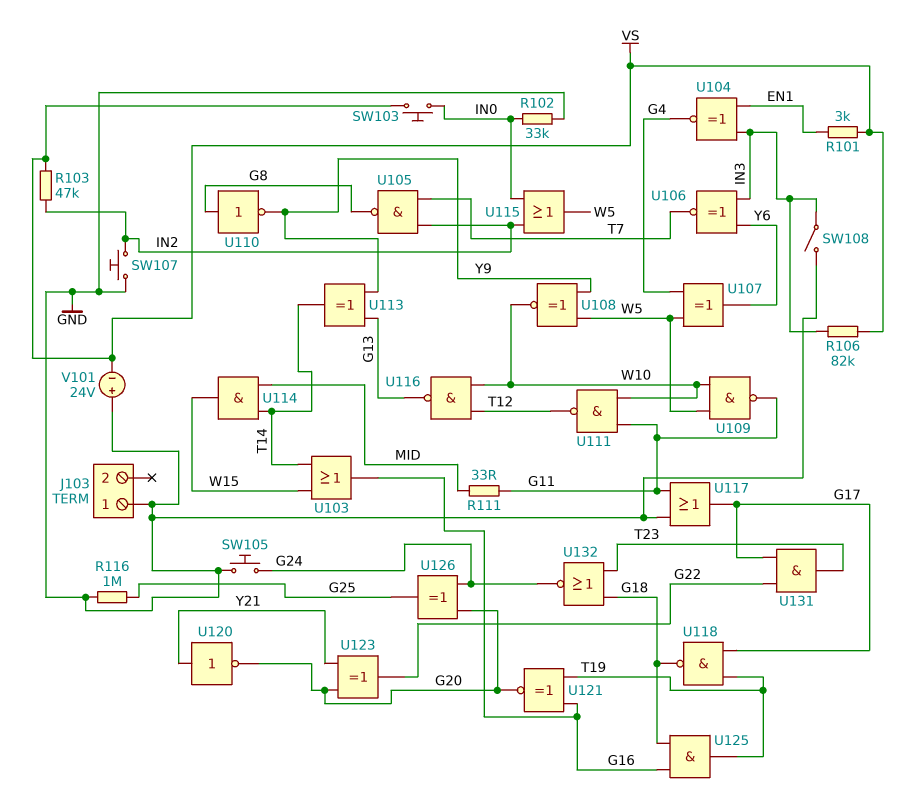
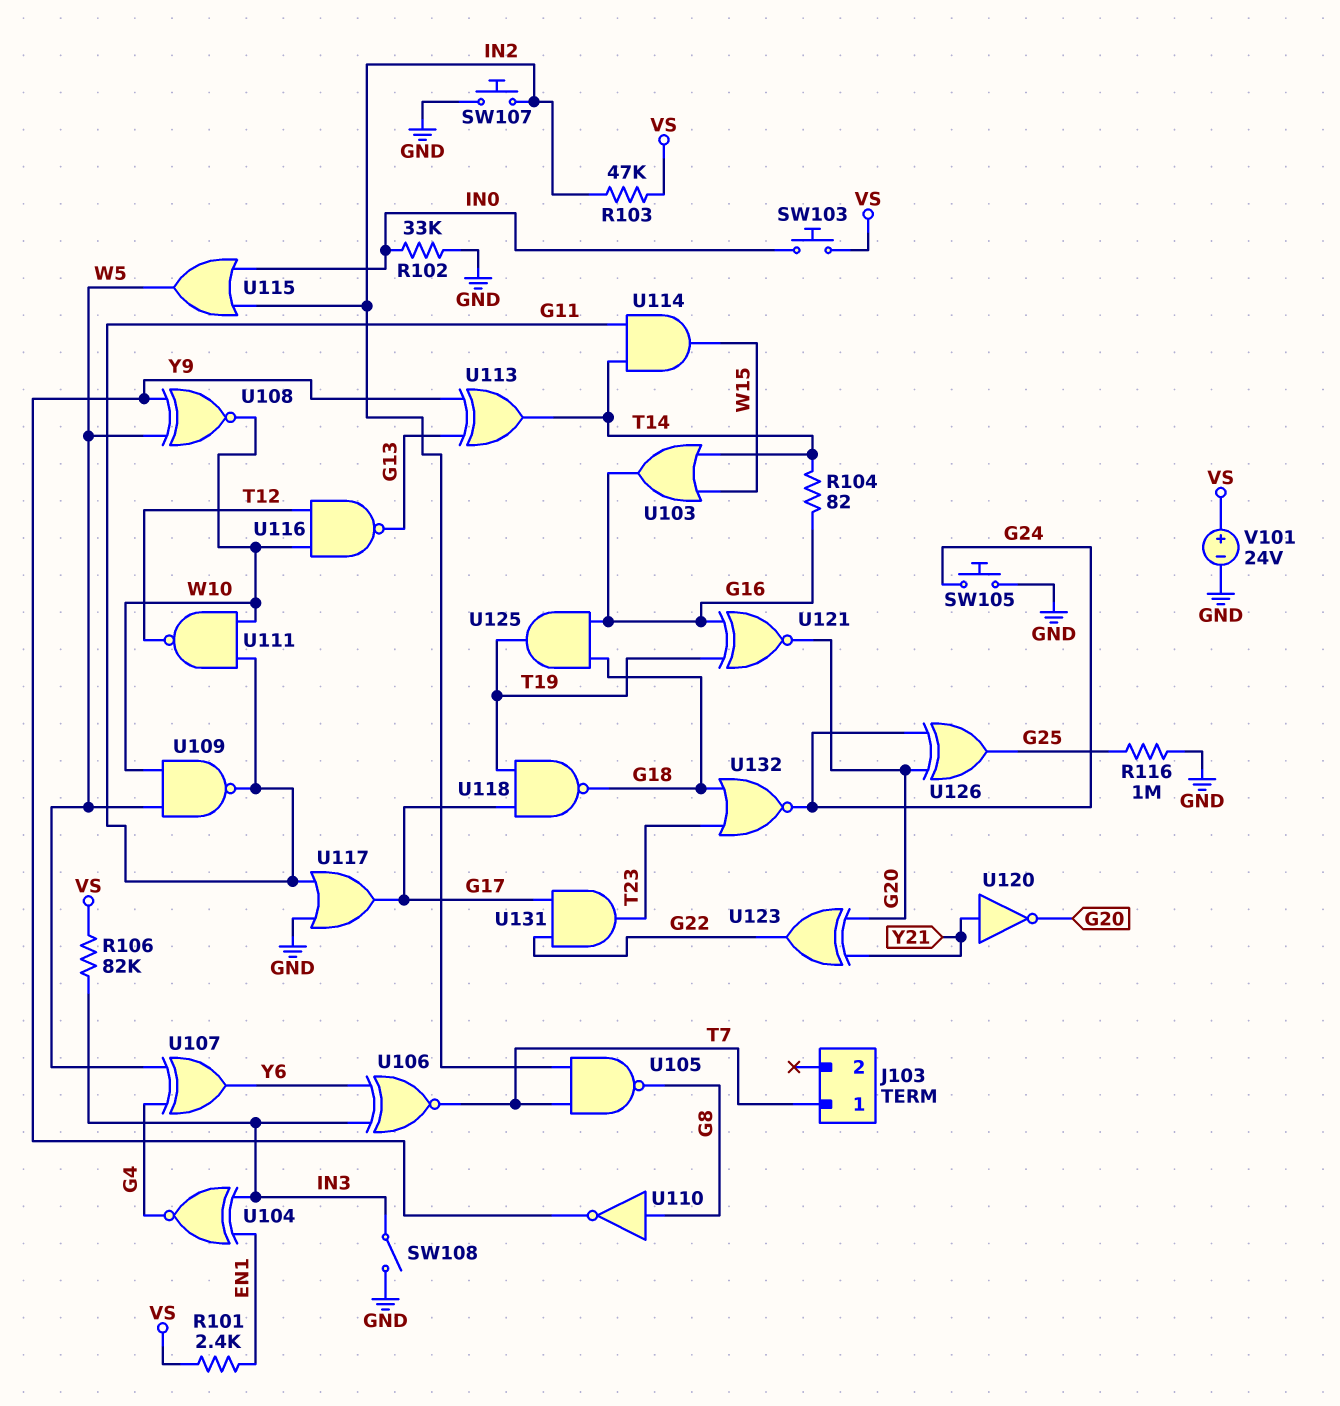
J103 pin 1: GND -> T7
R101: 3k (EN1, VS) -> 2.4k (EN1, VS)
R104: none -> 82 (G16, T14)
R111: 33 (G11, MID) -> none
U114: AND (in MID, in T14, out W15) -> AND (in G11, in T14, out W15)
V101: 24V (plus GND, minus VS) -> 24V (plus VS, minus GND)

